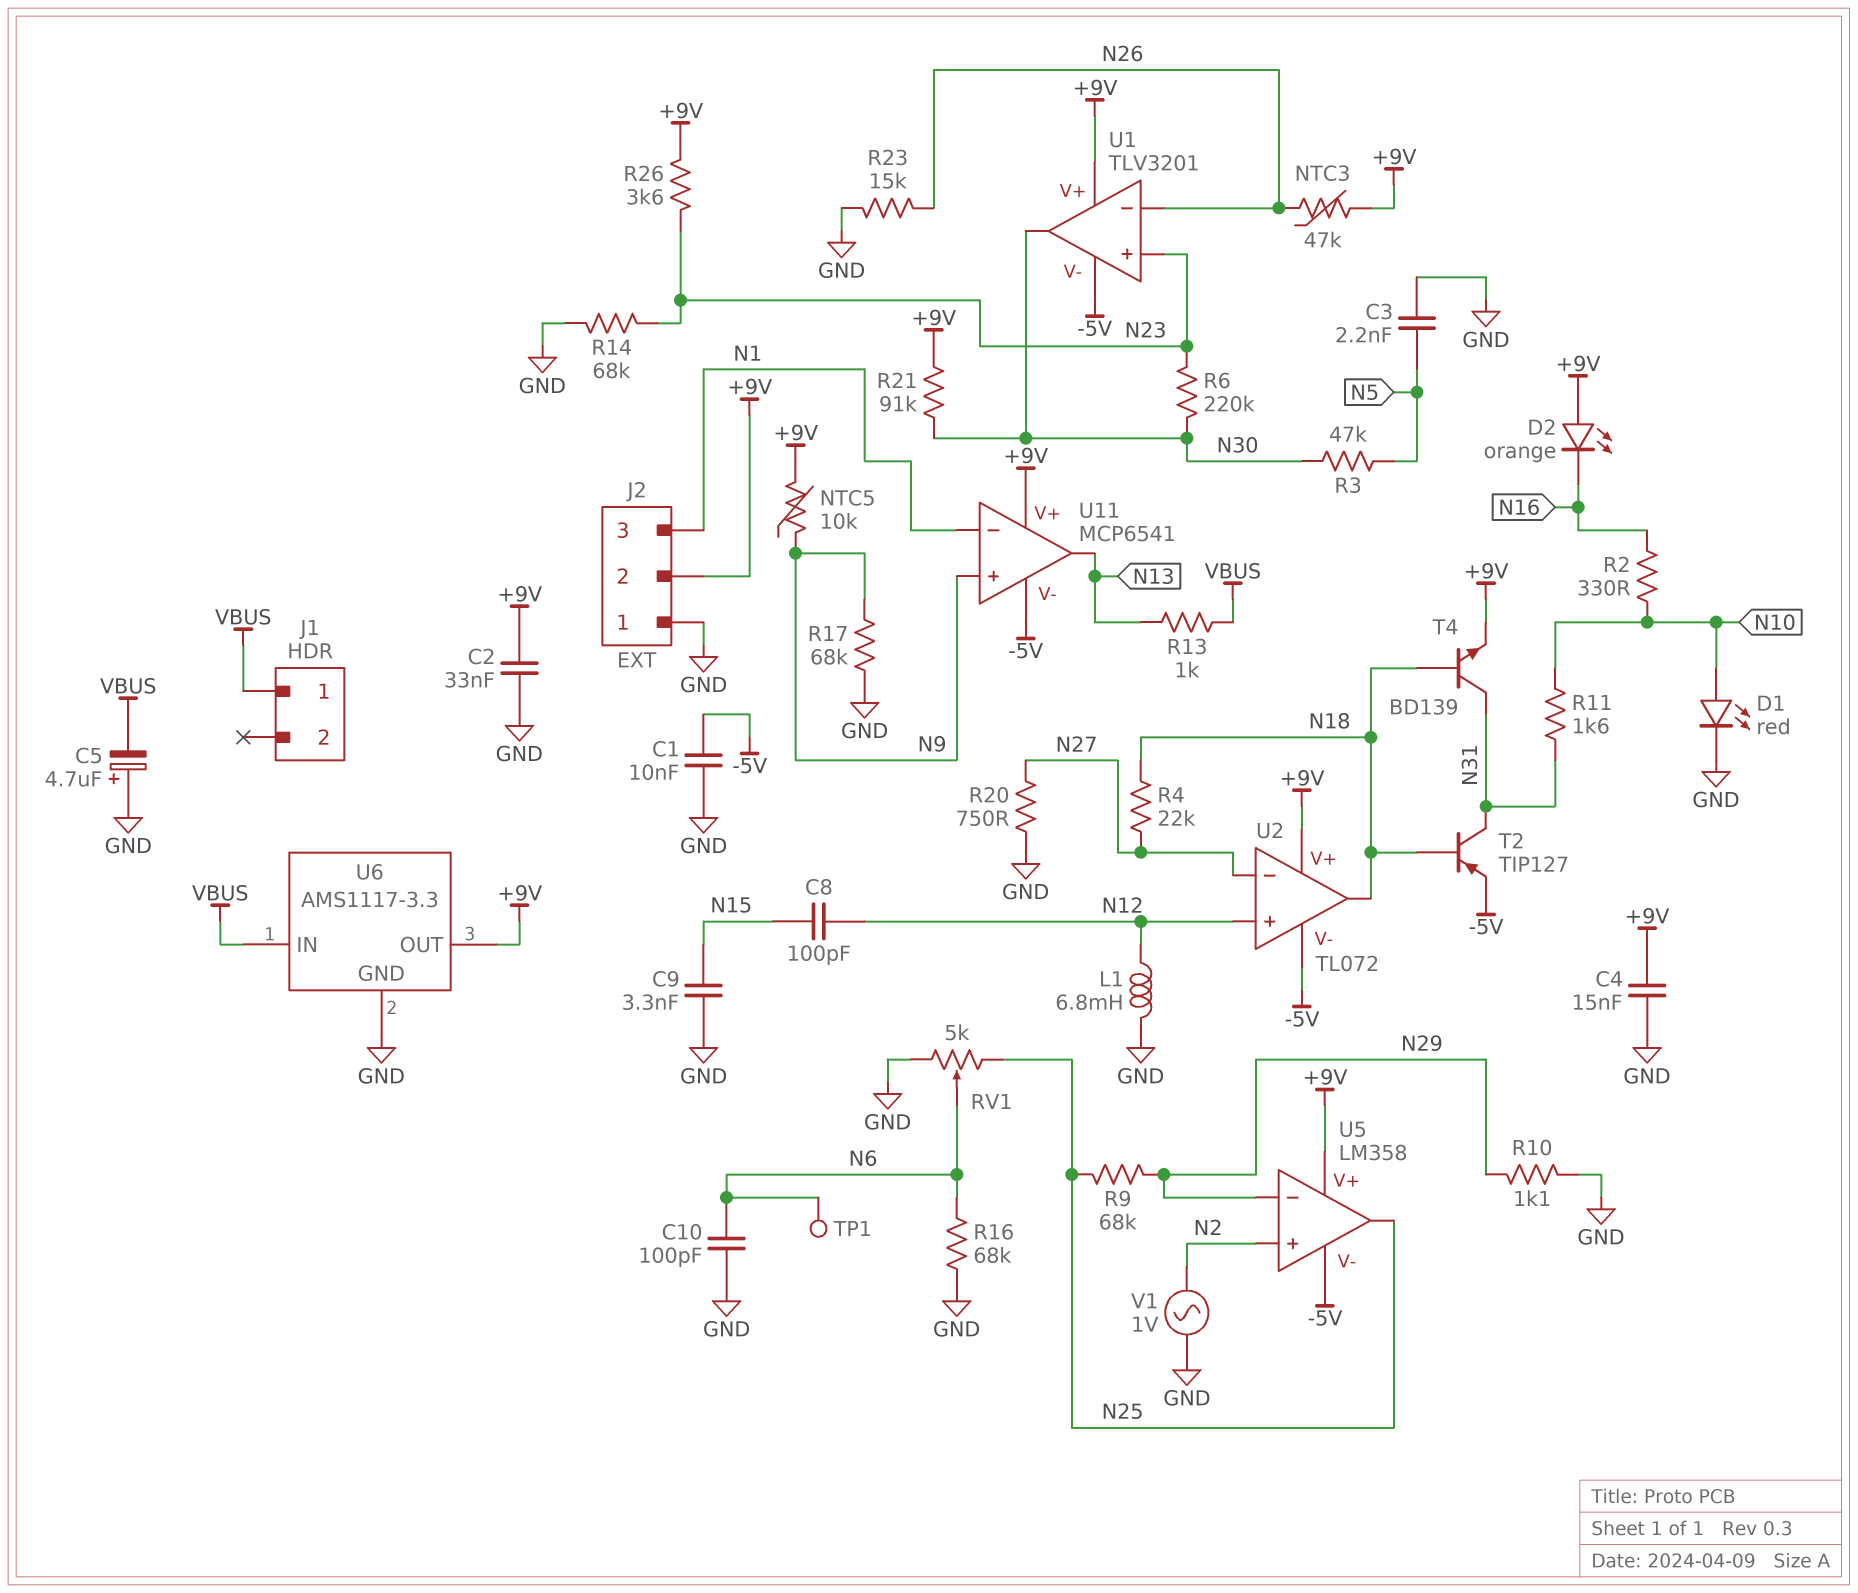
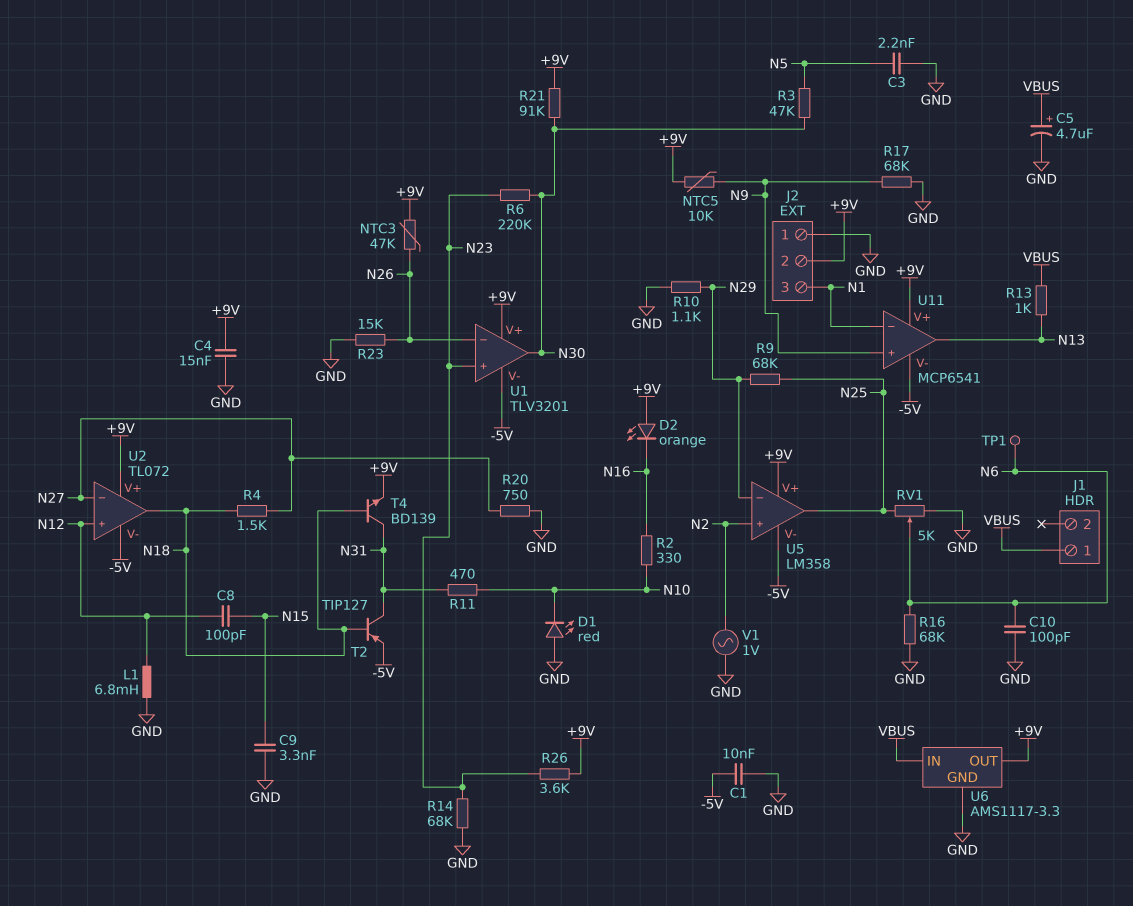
C2: 33nF (+9V, GND) -> none
C5: 4.7uF (plus GND, minus VBUS) -> 4.7uF (plus VBUS, minus GND)
D1: LED red (A N10, K GND) -> LED red (A GND, K N10)
R4: 22k (N18, N27) -> 1.5k (N18, N27)
R11: 1.6k (N10, N31) -> 470 (N10, N31)

